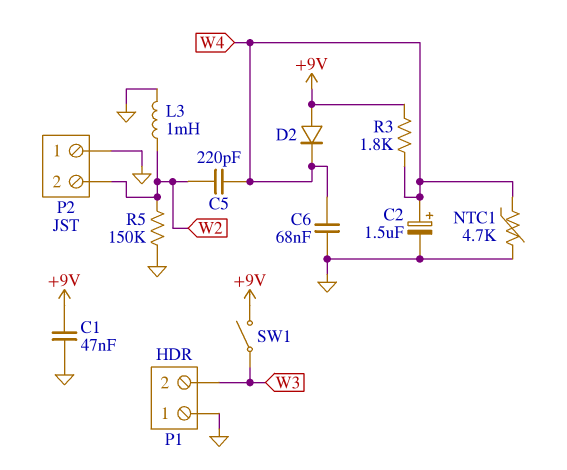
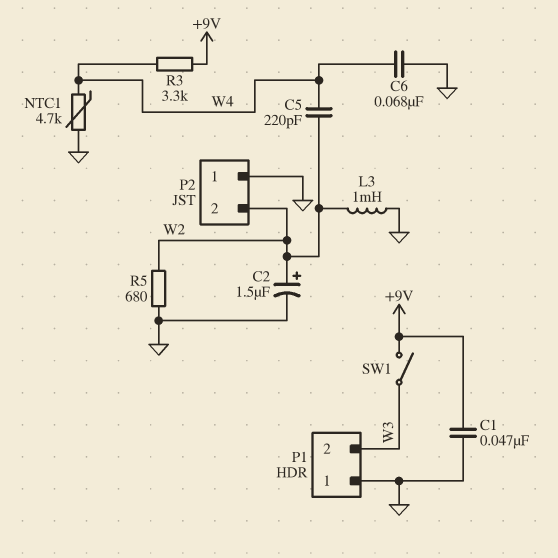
C2: 1.5uF (plus W4, minus GND) -> 1.5uF (plus W2, minus GND)
D2: diode (A +9V, K W4) -> none
R3: 1.8k (+9V, W4) -> 3.3k (+9V, W4)
R5: 150k (GND, W2) -> 680 (GND, W2)

